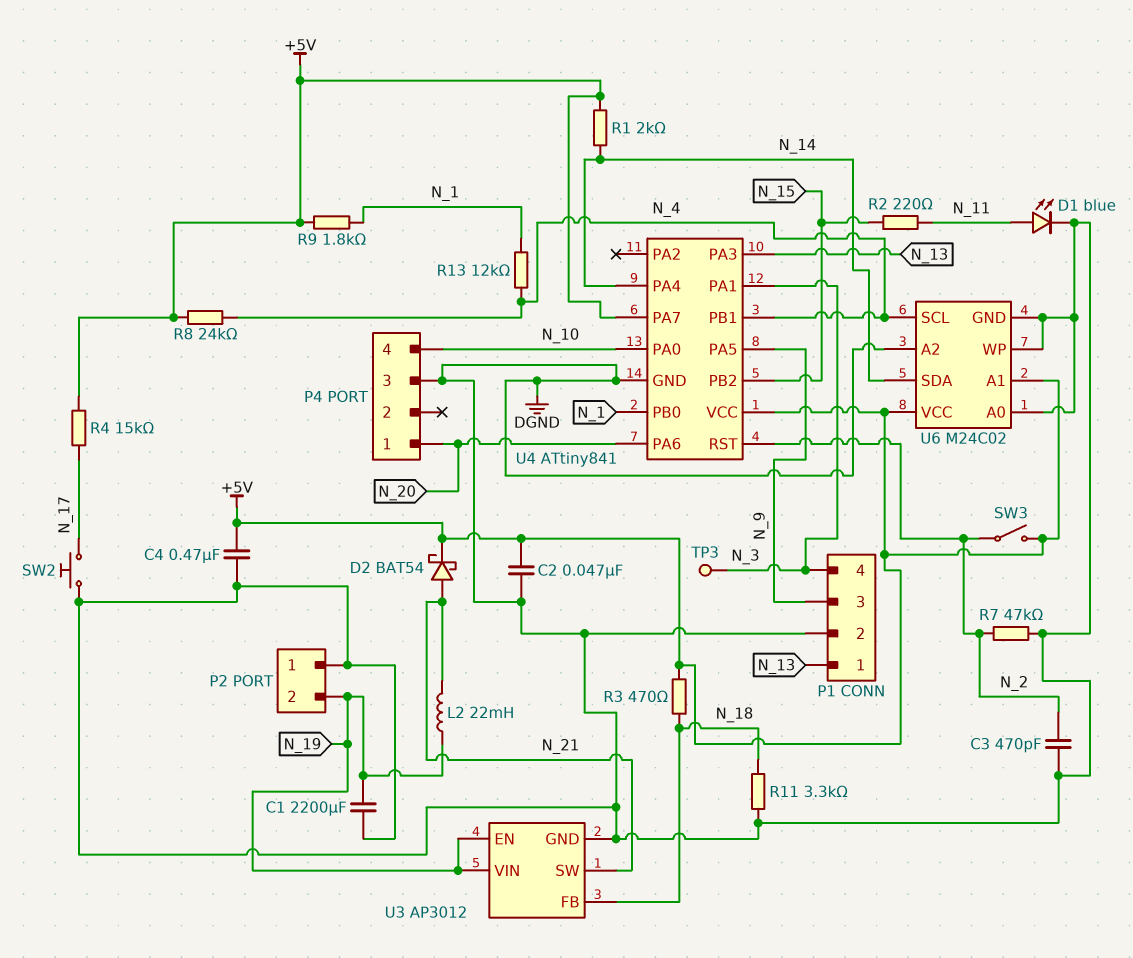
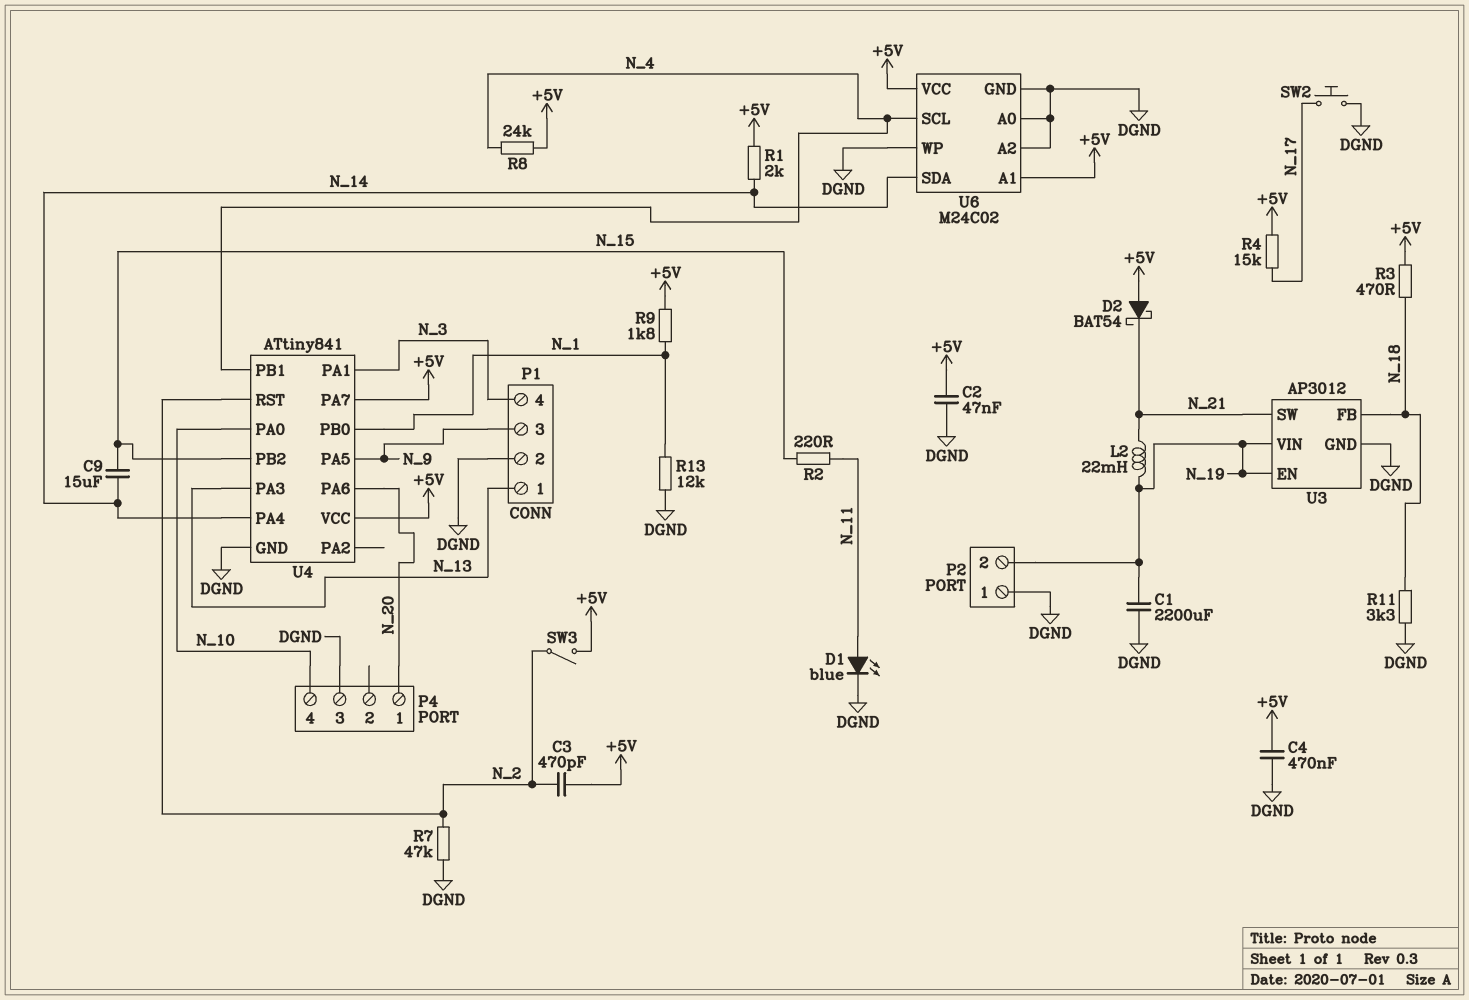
C3: 470pF (DGND, N_2) -> 470pF (+5V, N_2)
C9: none -> 15uF (N_14, N_15)
D2: schottky BAT54 (A N_21, K +5V) -> schottky BAT54 (A +5V, K N_21)
R13: 12k (N_1, N_4) -> 12k (DGND, N_1)
TP3: test point (N_3) -> none

